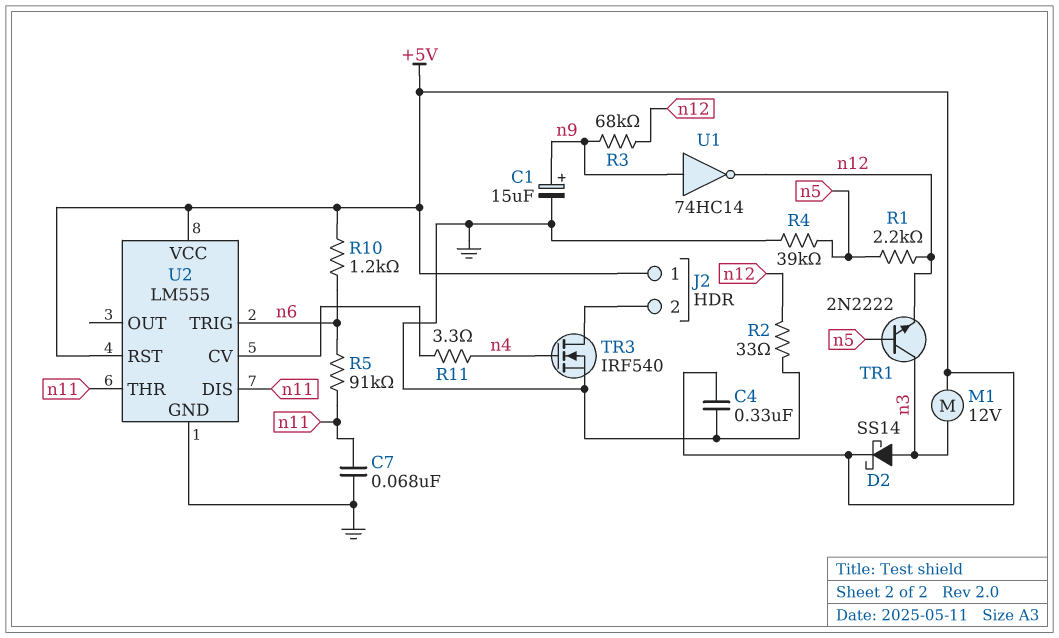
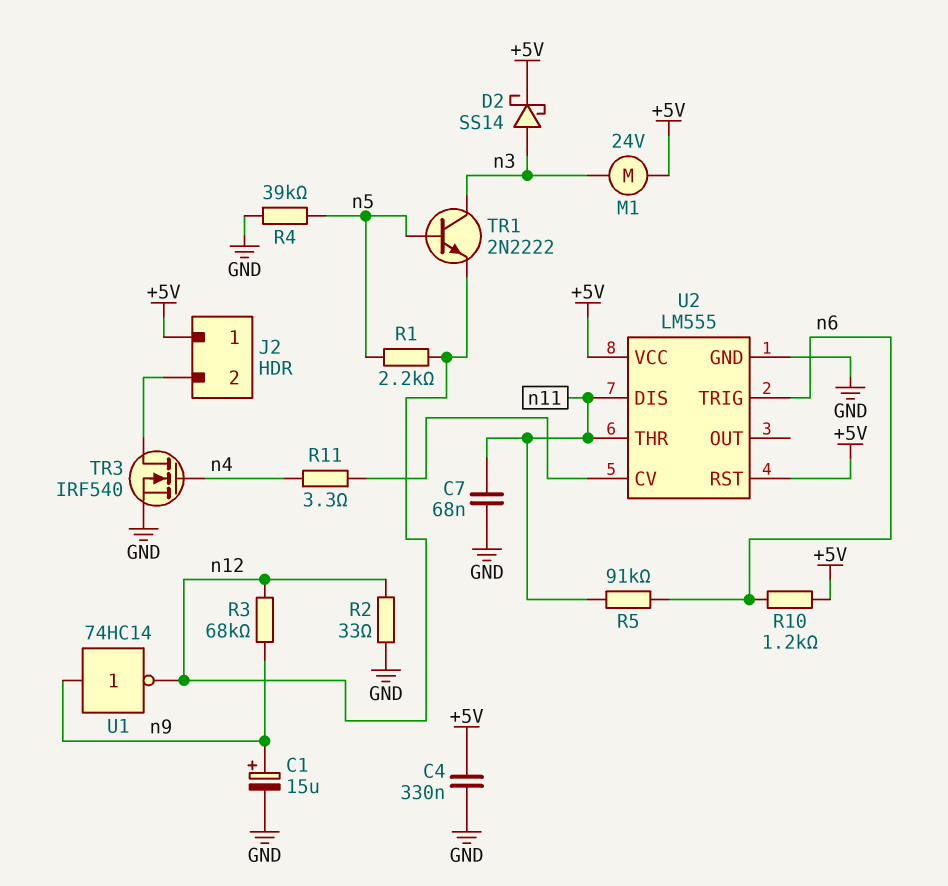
M1: motor 12V (+5V, n3) -> motor 24V (+5V, n3)

